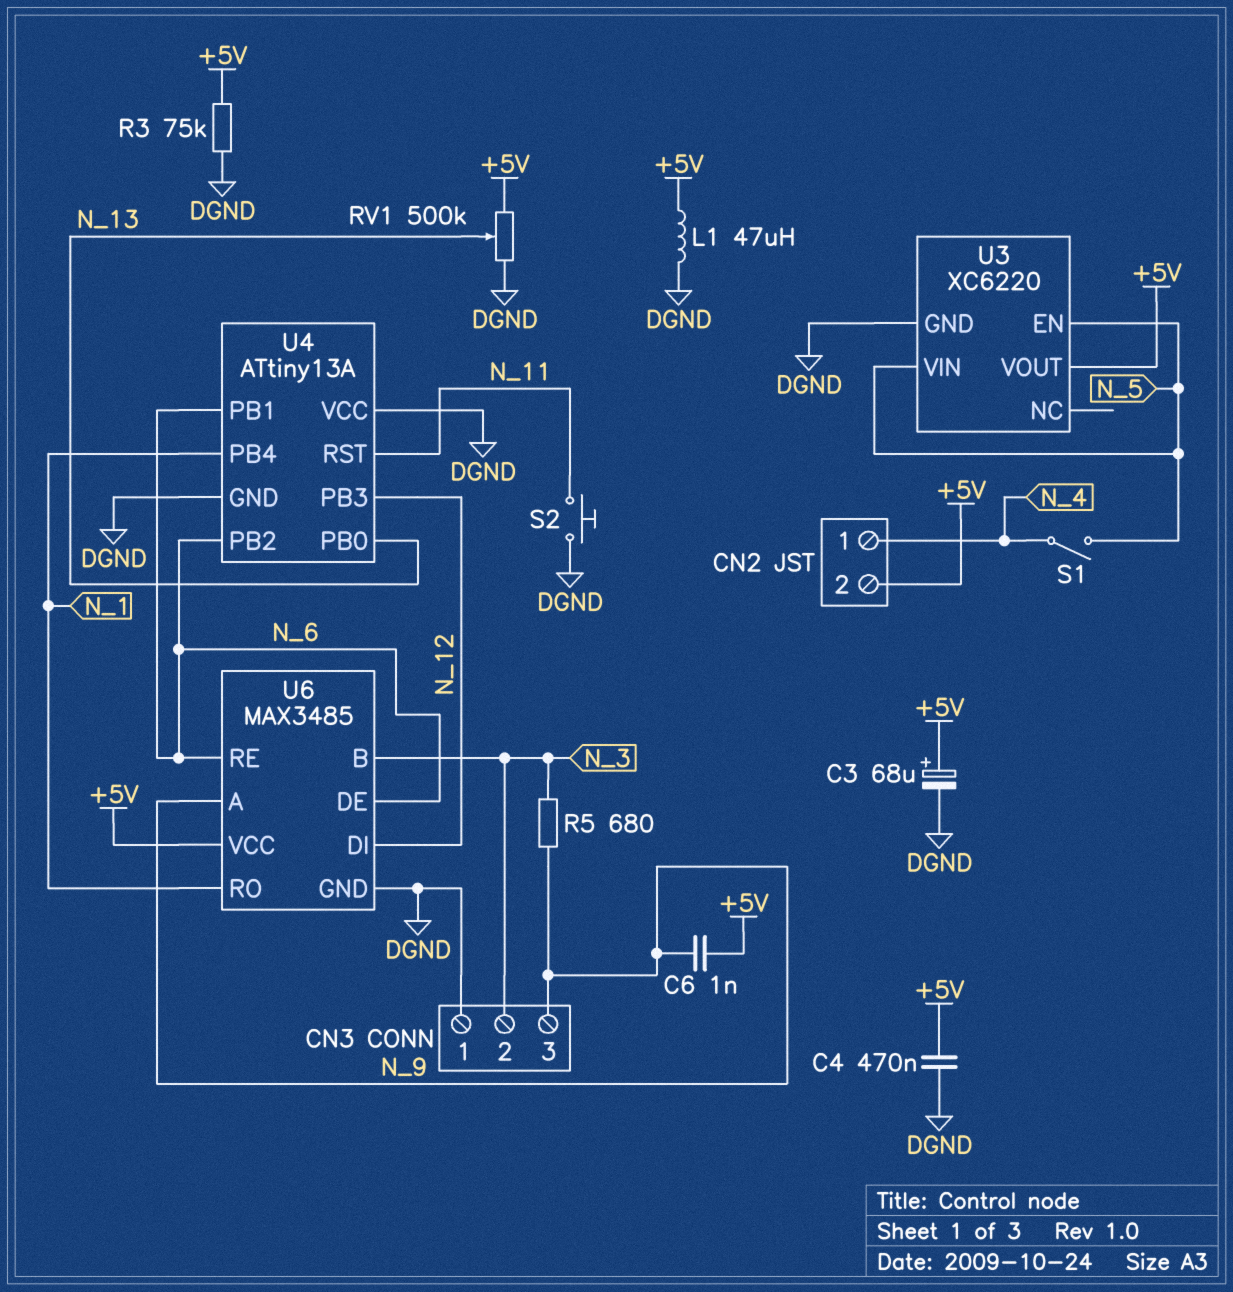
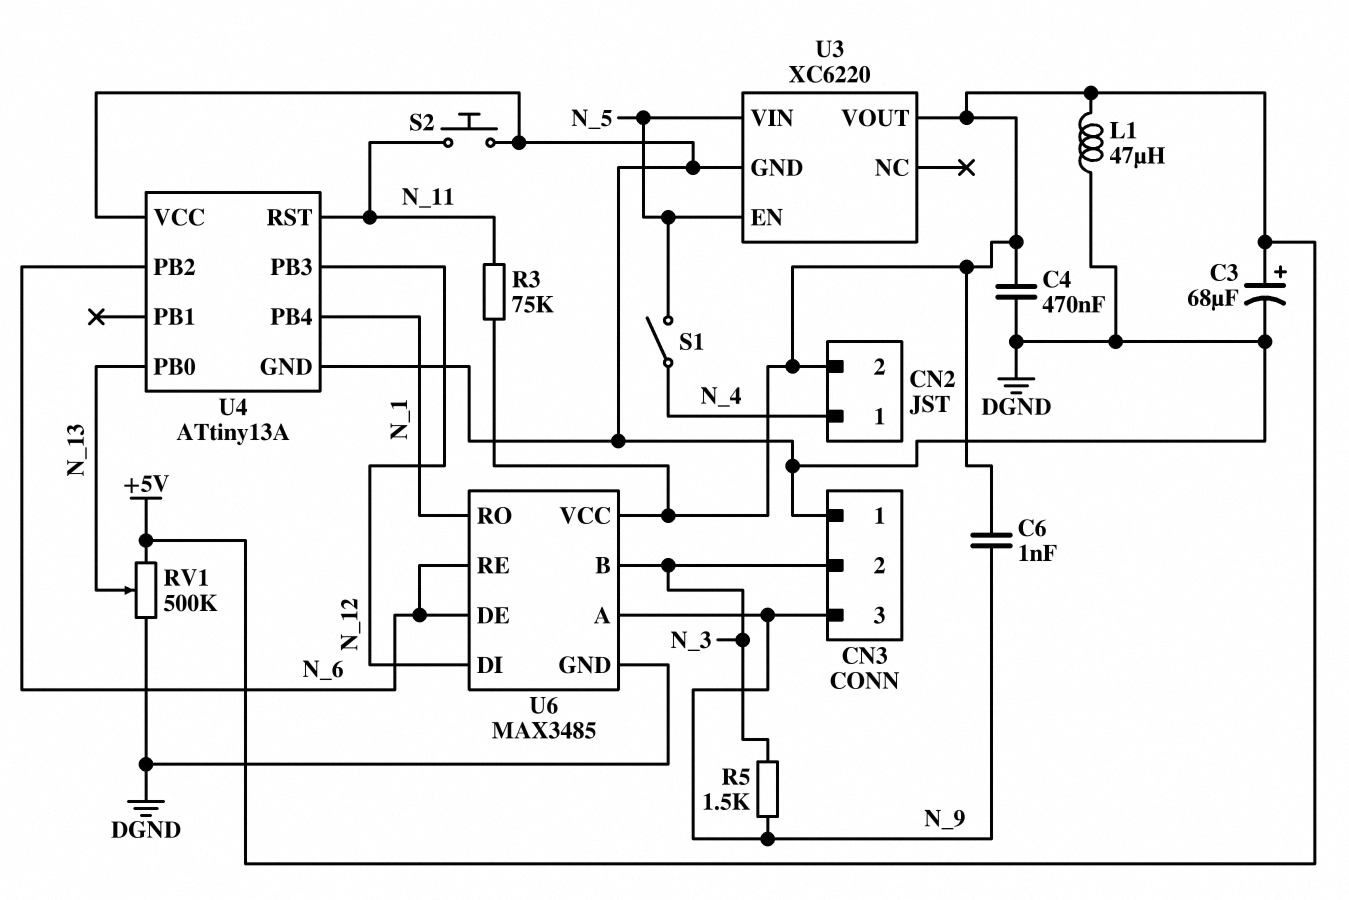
R3: 75k (+5V, DGND) -> 75k (+5V, N_11)
R5: 680 (N_3, N_9) -> 1.5k (N_3, N_9)
U4 pin PB1: N_6 -> none

